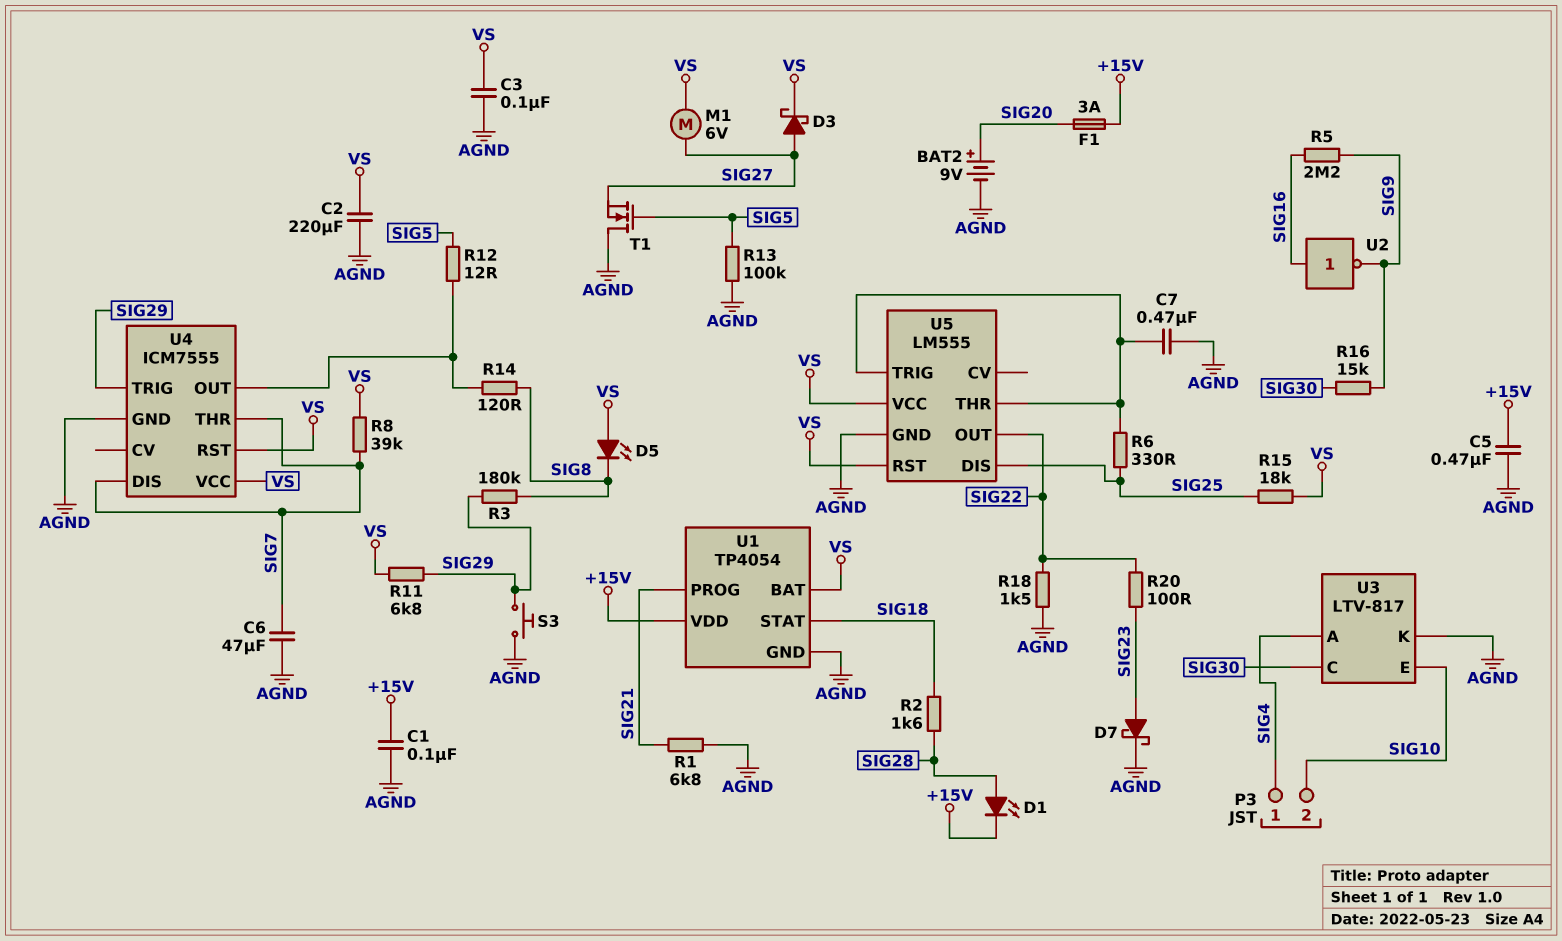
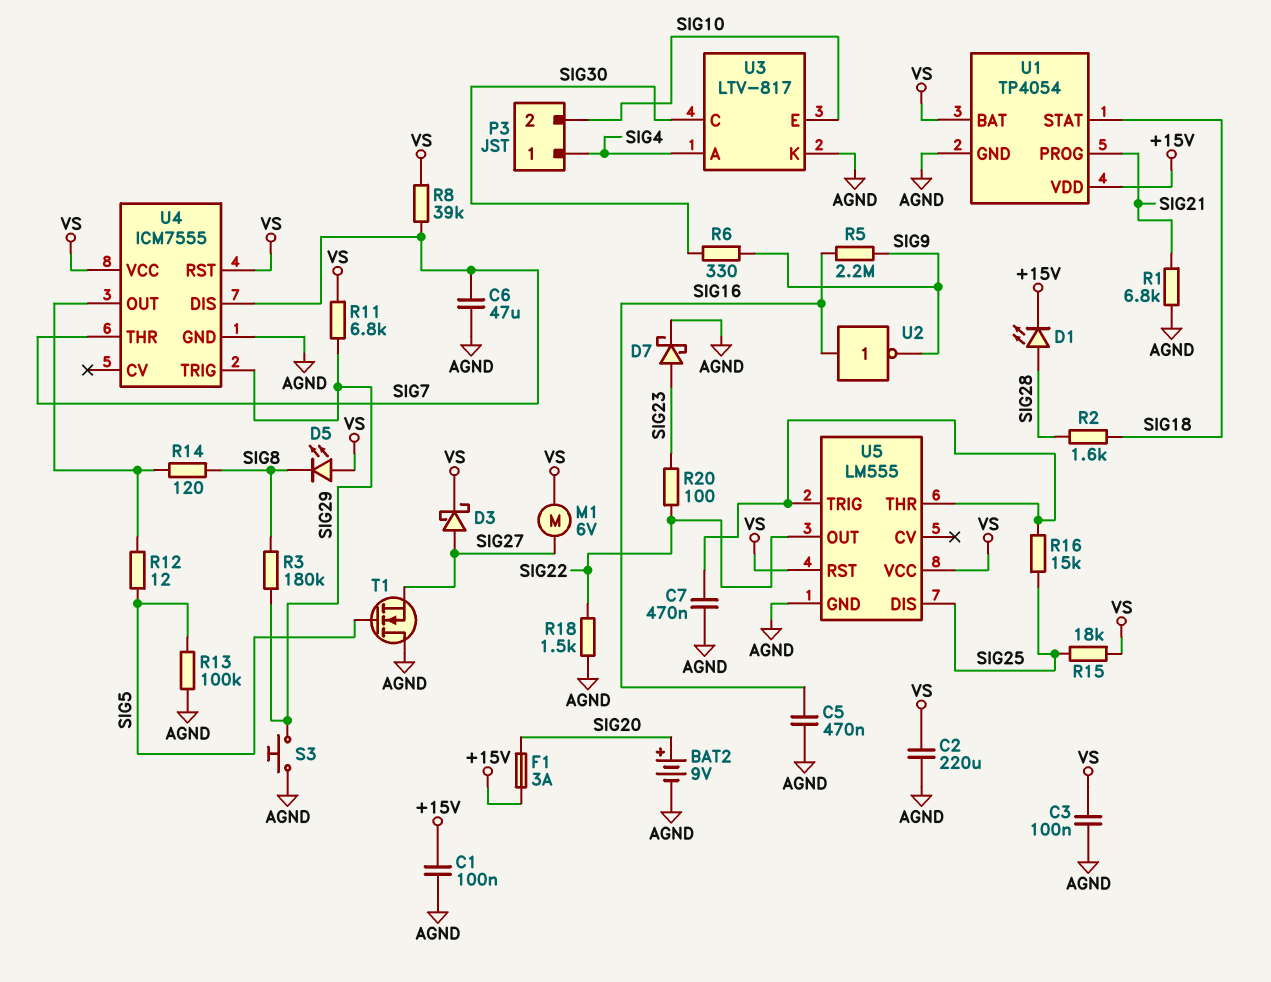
C5: 470nF (+15V, AGND) -> 470nF (AGND, SIG16)
R6: 330 (SIG25, U5/THR) -> 330 (SIG9, SIG30)
R16: 15k (SIG9, SIG30) -> 15k (SIG25, U5/THR)

